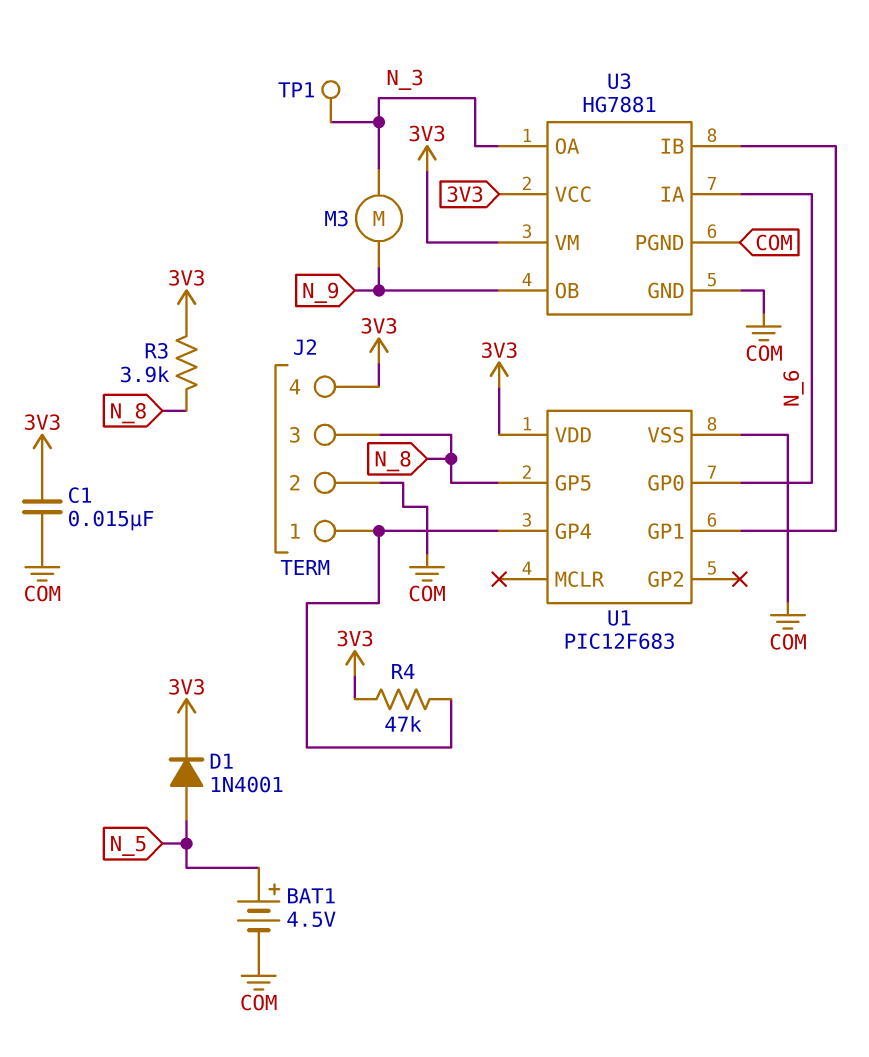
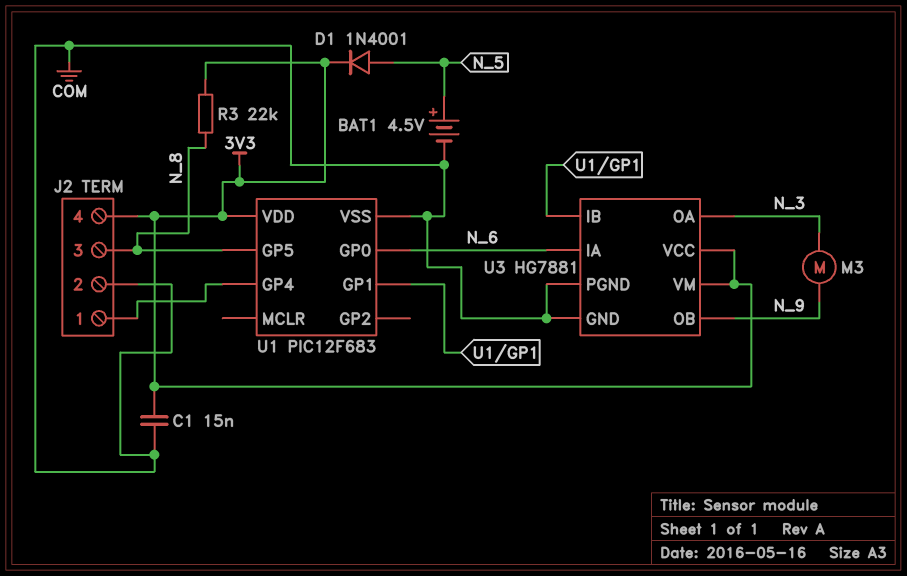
R3: 3.9k (3V3, N_8) -> 22k (3V3, N_8)
R4: 47k (3V3, J2/1) -> none
TP1: test point (N_3) -> none

